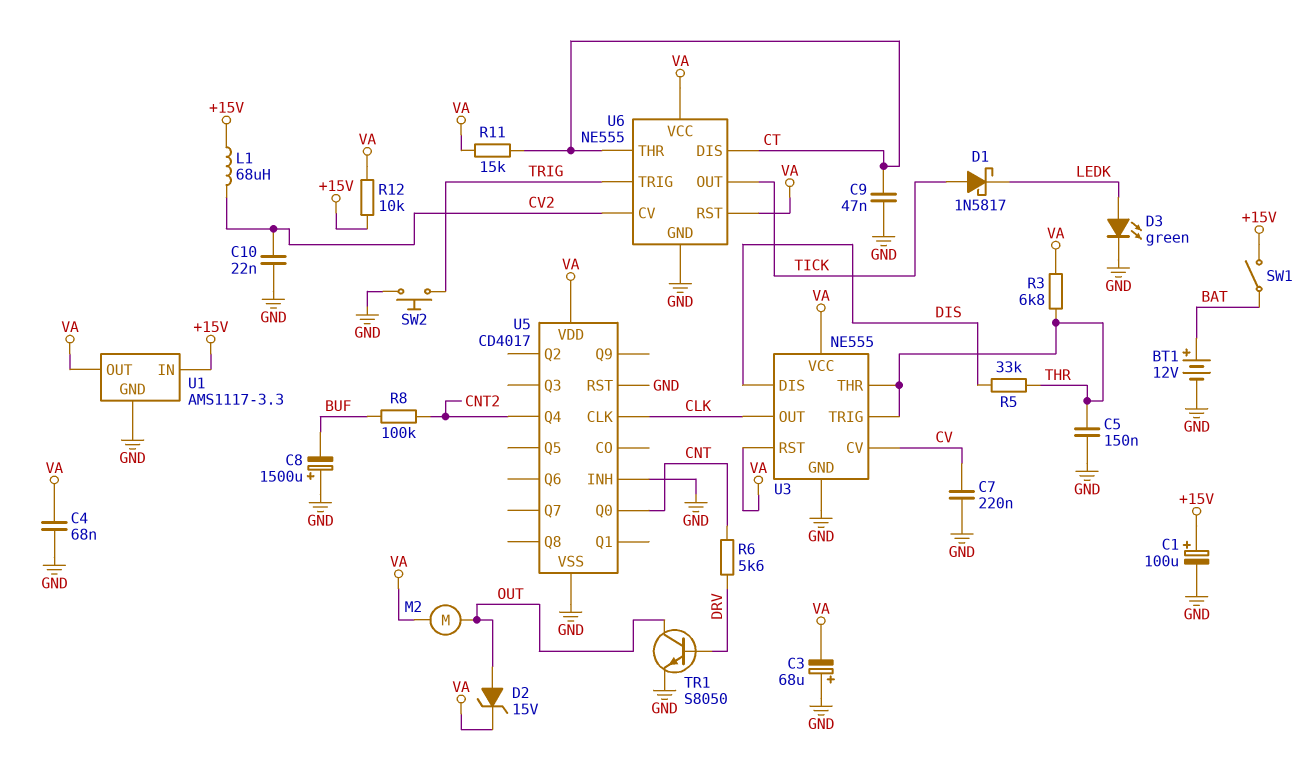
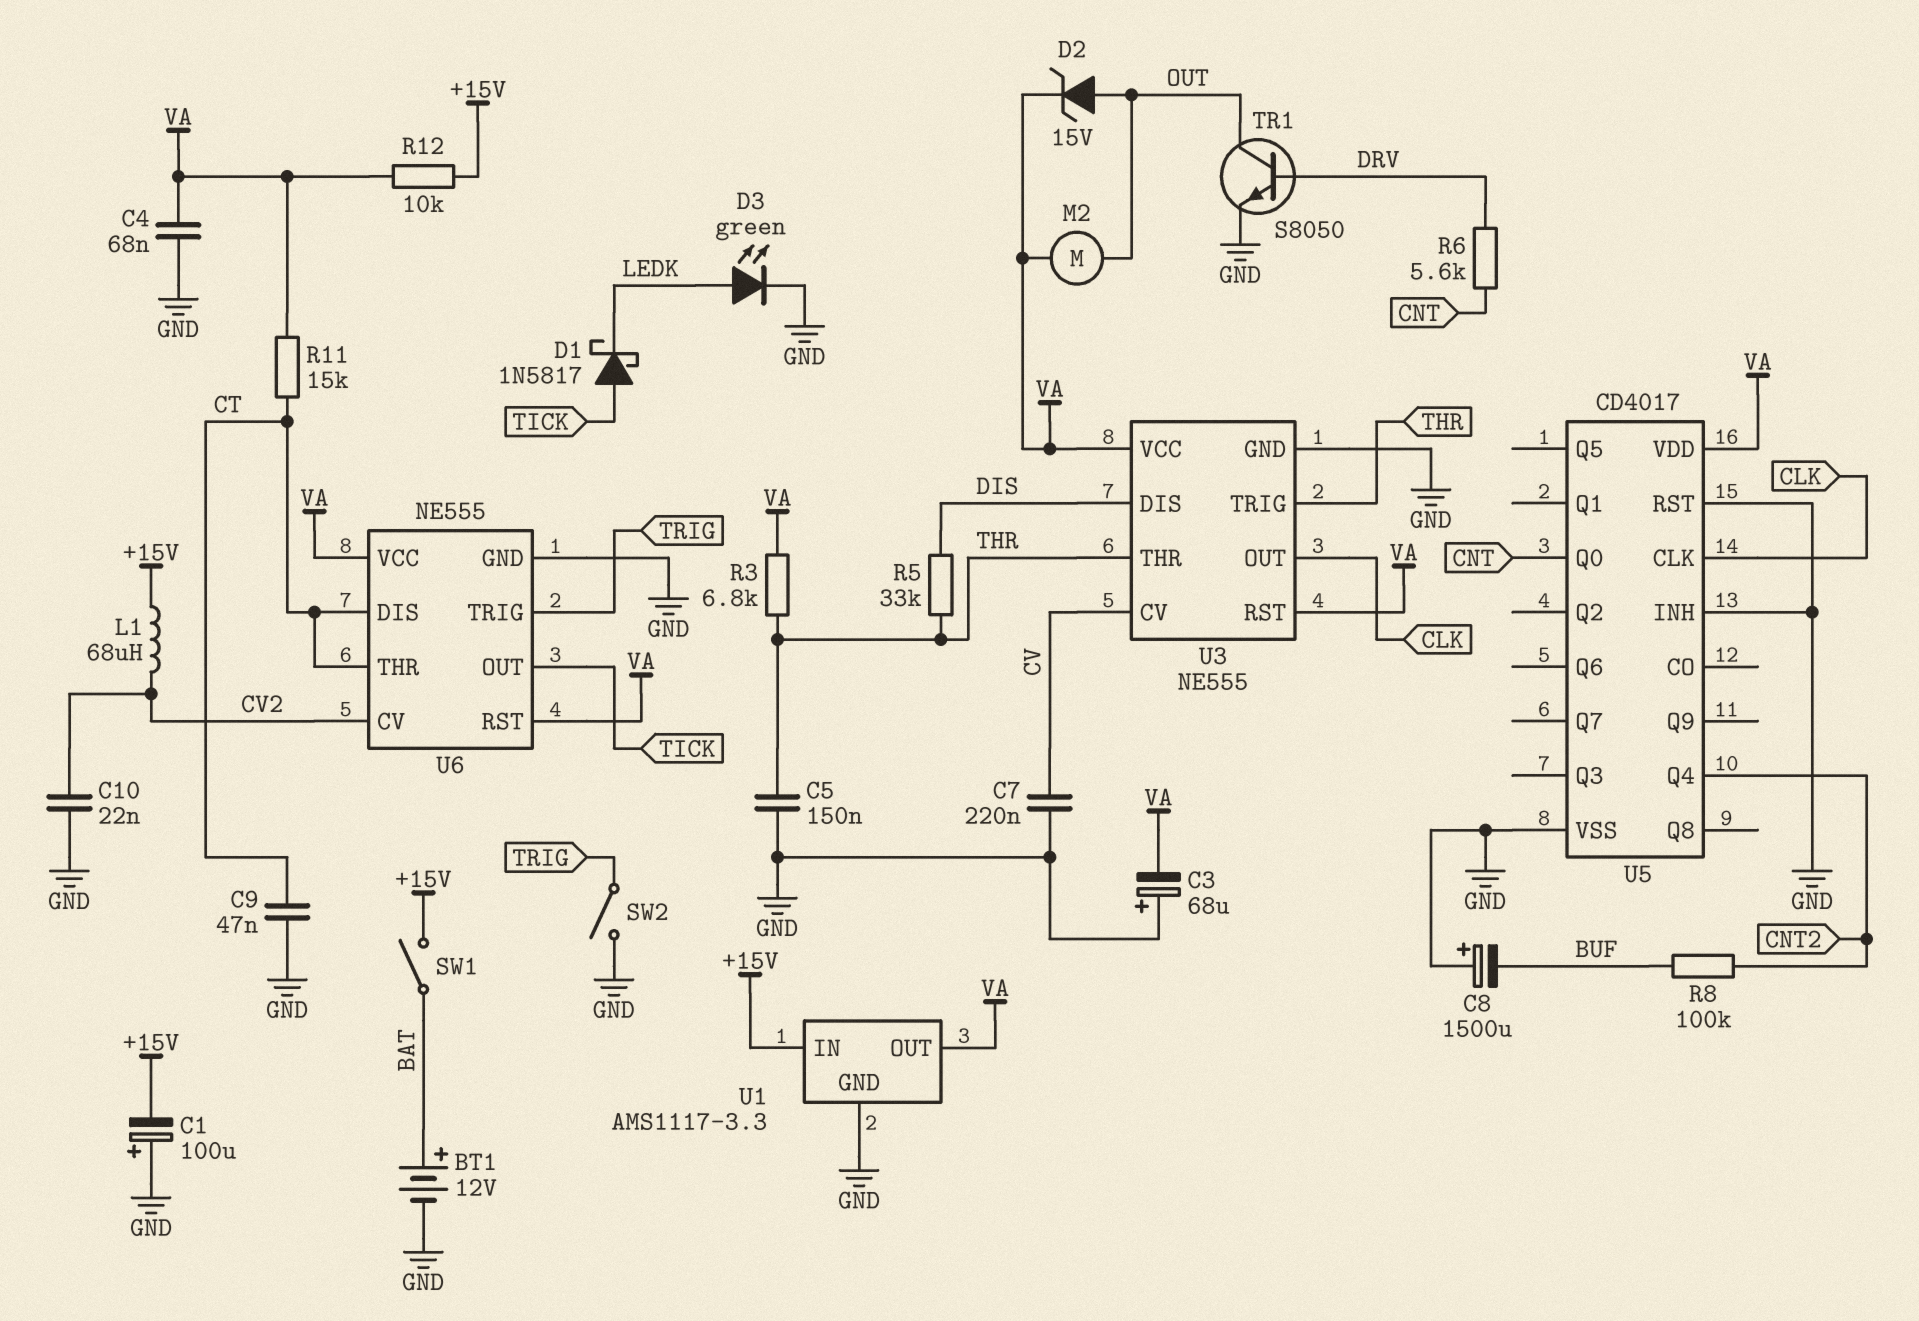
C1: 100uF (plus +15V, minus GND) -> 100uF (plus GND, minus +15V)
SW2: button (GND, TRIG) -> switch (GND, TRIG)

